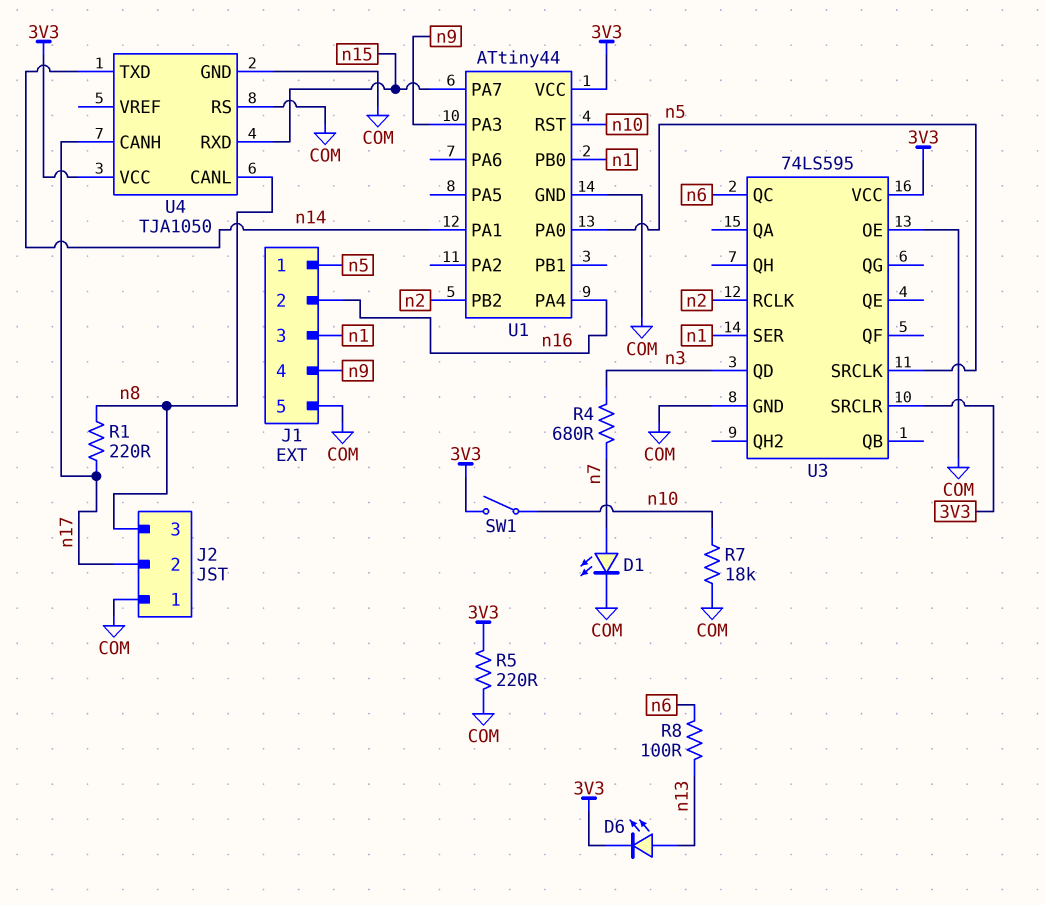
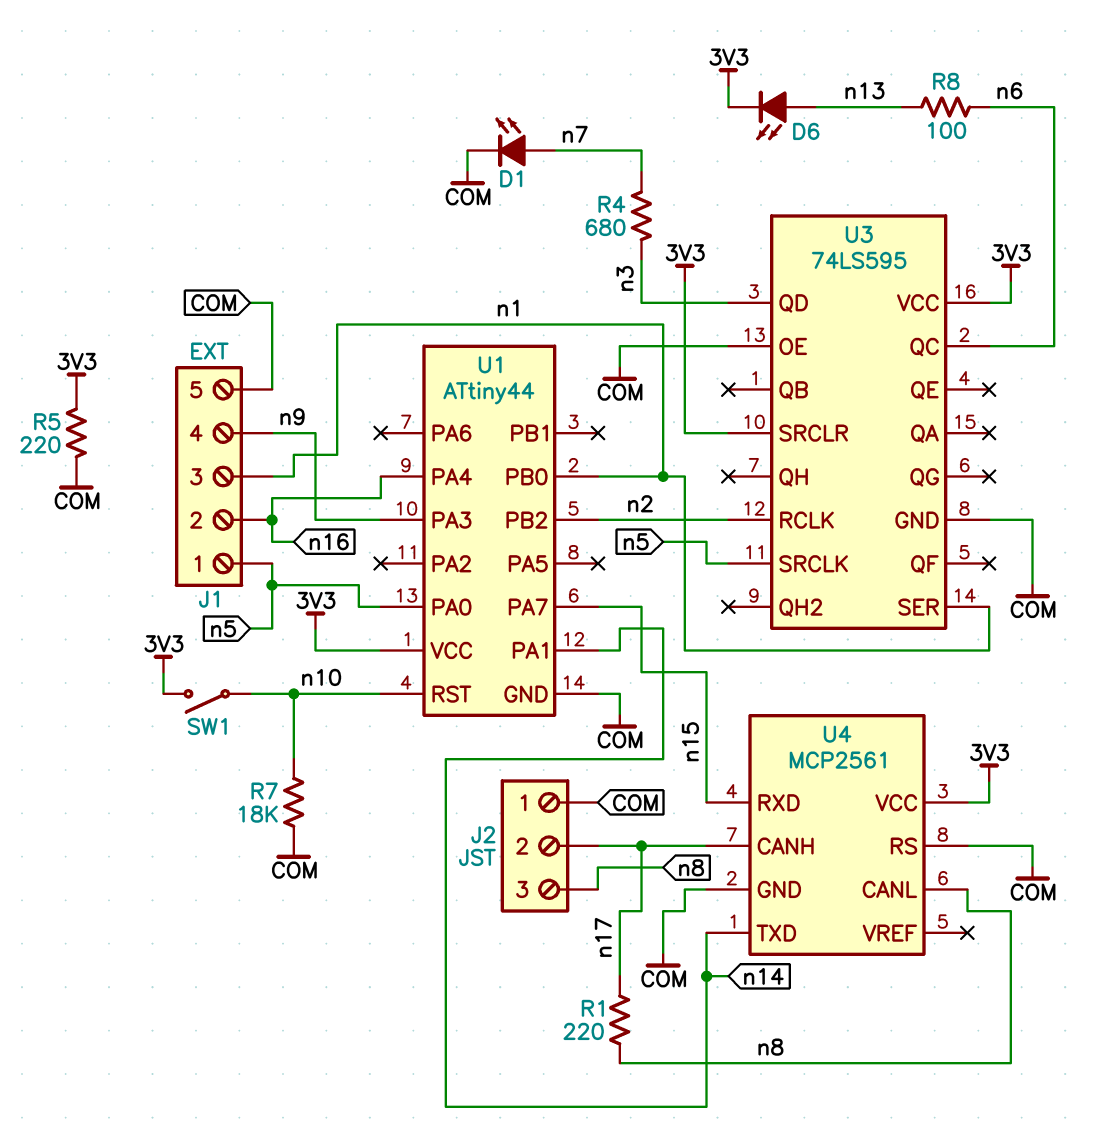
U4: TJA1050 -> MCP2561

